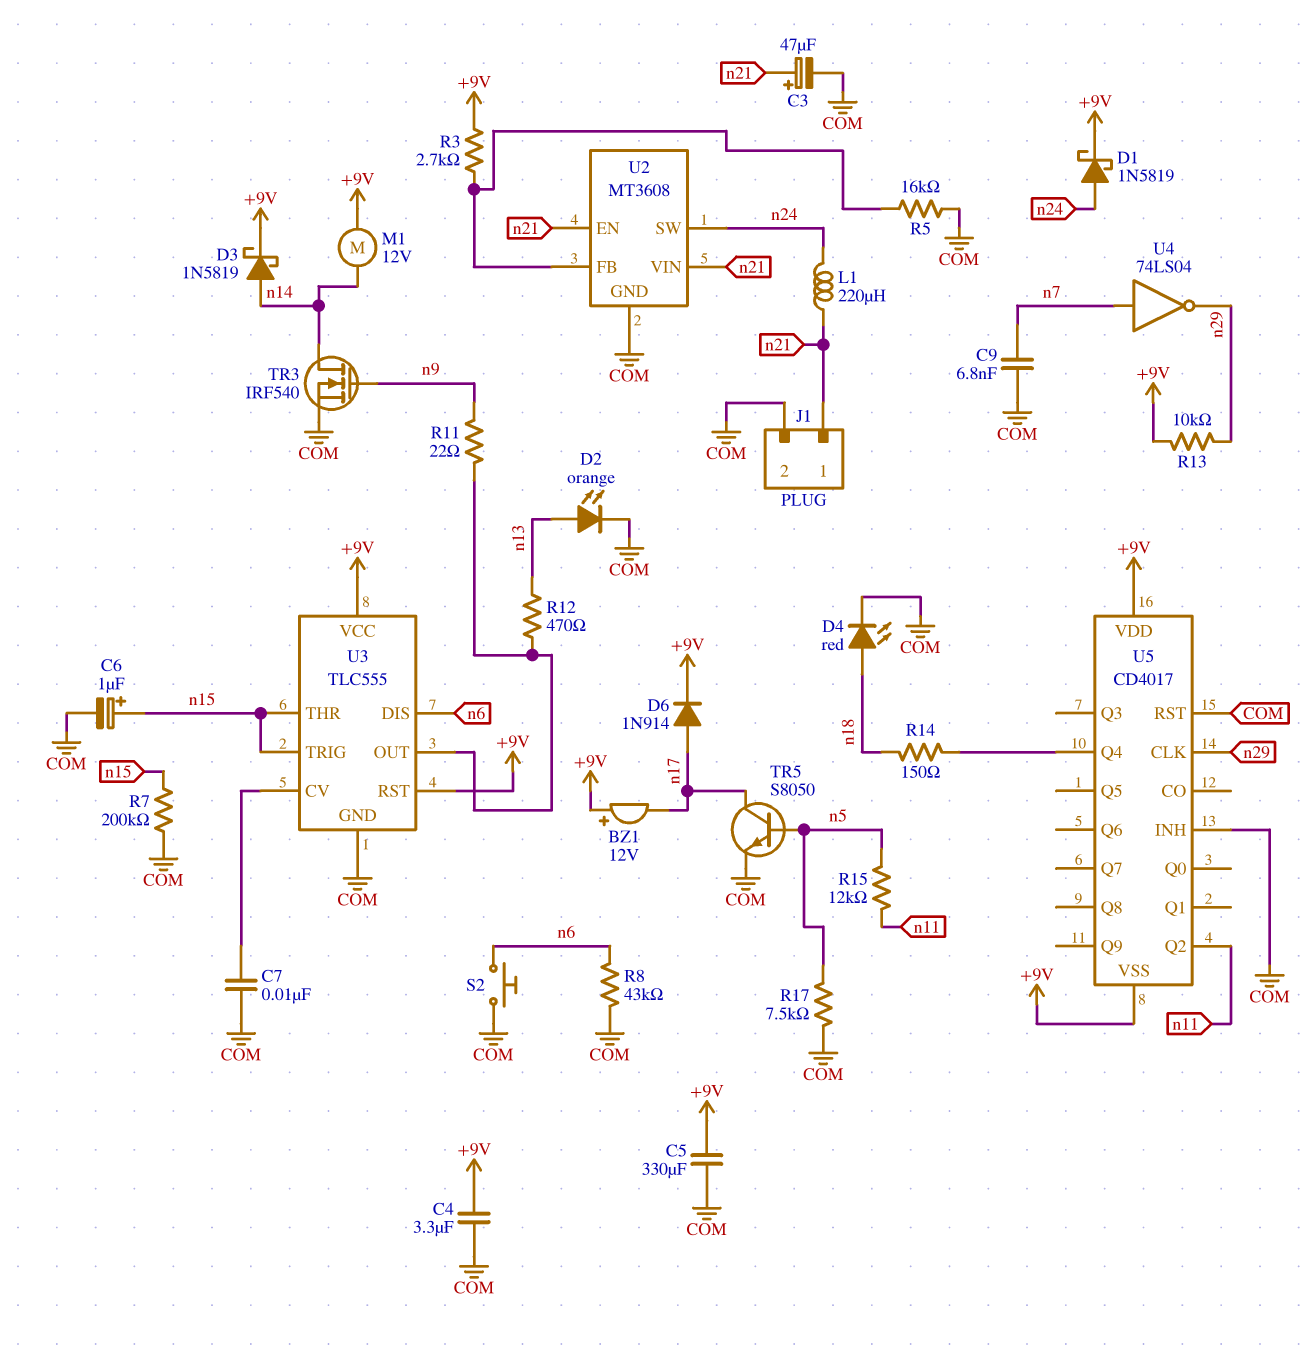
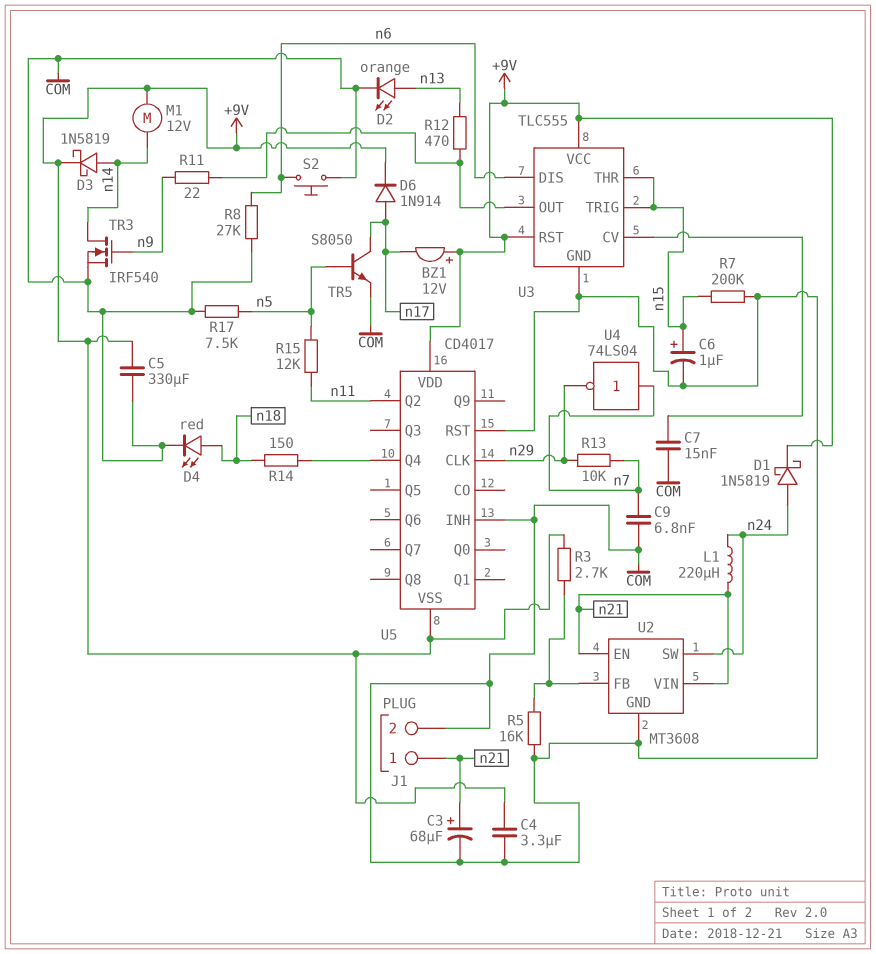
C3: 47uF (plus n21, minus COM) -> 68uF (plus n21, minus COM)
C7: 10nF (COM, U3/CV) -> 15nF (COM, U3/CV)
R8: 43k (COM, n6) -> 27k (COM, n6)
R13: 10k (+9V, n29) -> 10k (n7, n29)

